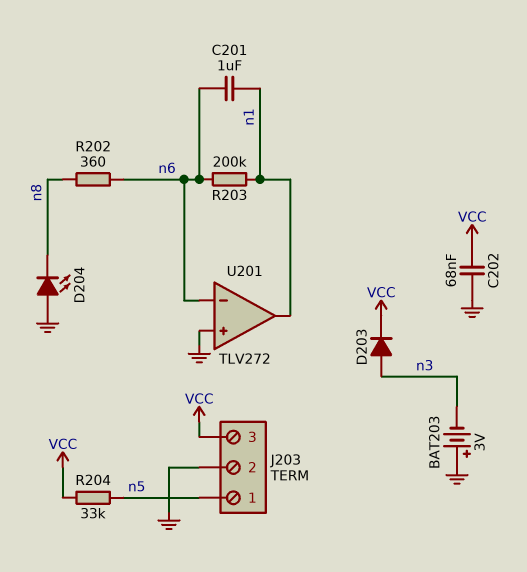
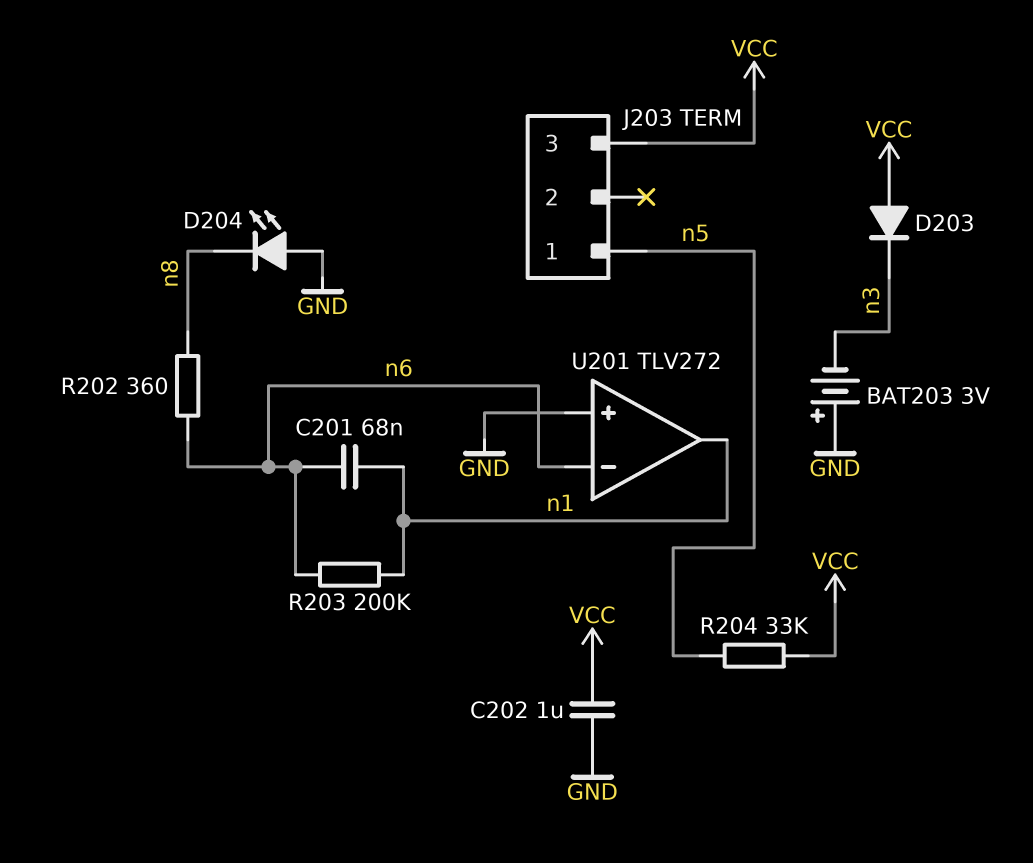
C201: 1uF (n1, n6) -> 68nF (n1, n6)
C202: 68nF (GND, VCC) -> 1uF (GND, VCC)
D203: diode (A n3, K VCC) -> diode (A VCC, K n3)
J203 pin 2: GND -> none

